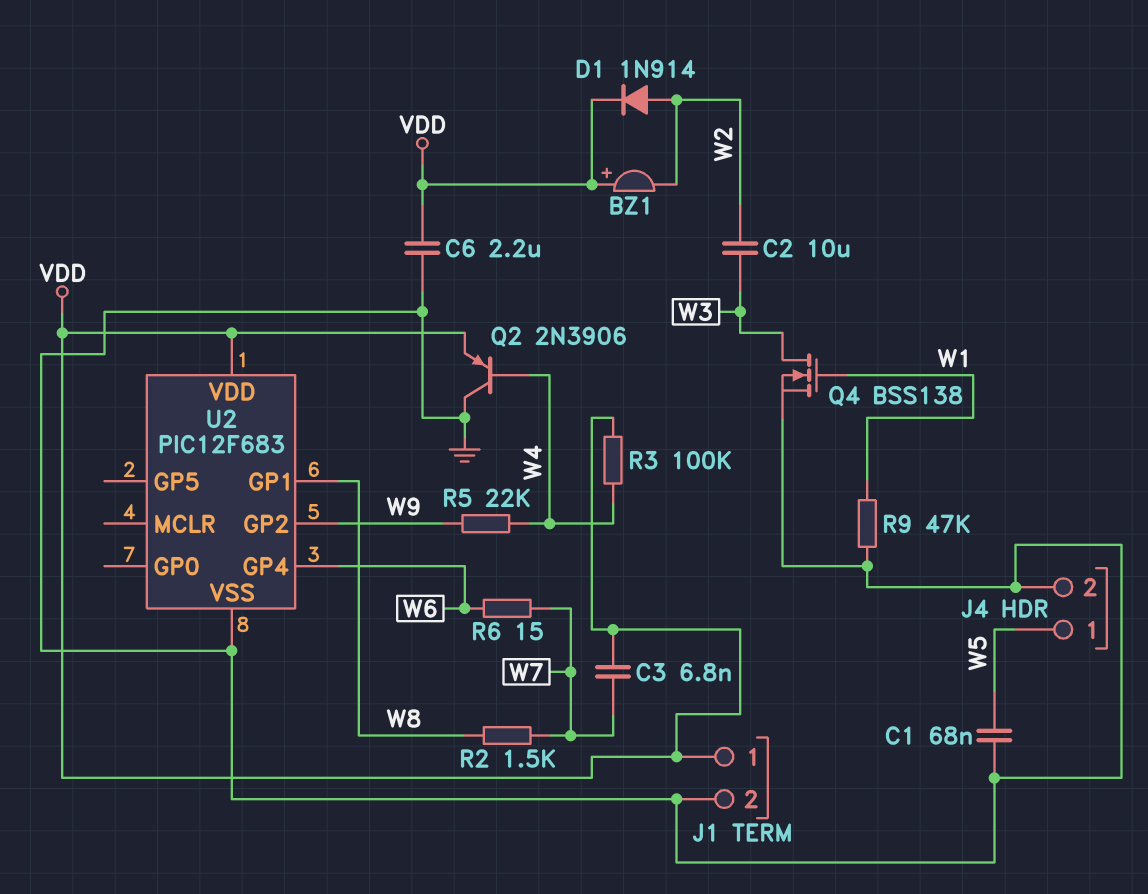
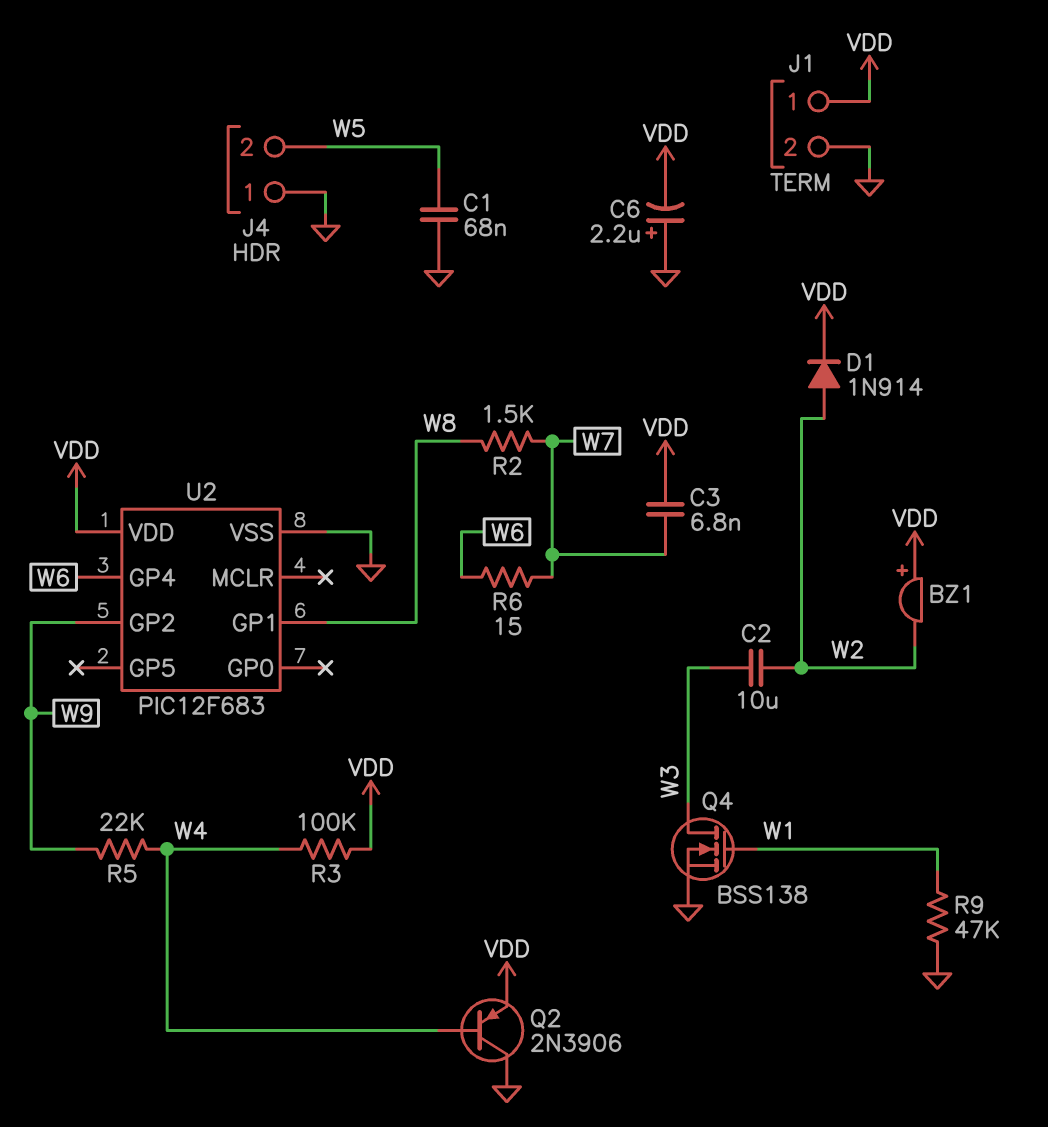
C6: 2.2uF (GND, VDD) -> 2.2uF (plus GND, minus VDD)
J4 pin 1: W5 -> GND
J4 pin 2: GND -> W5

